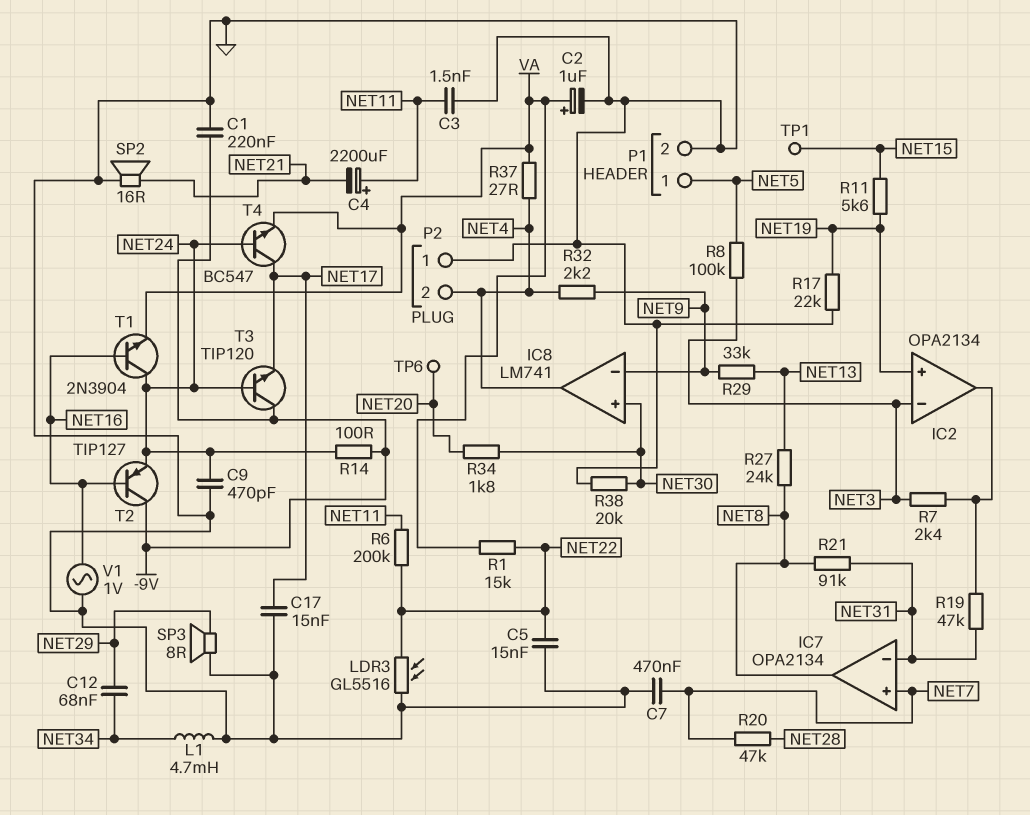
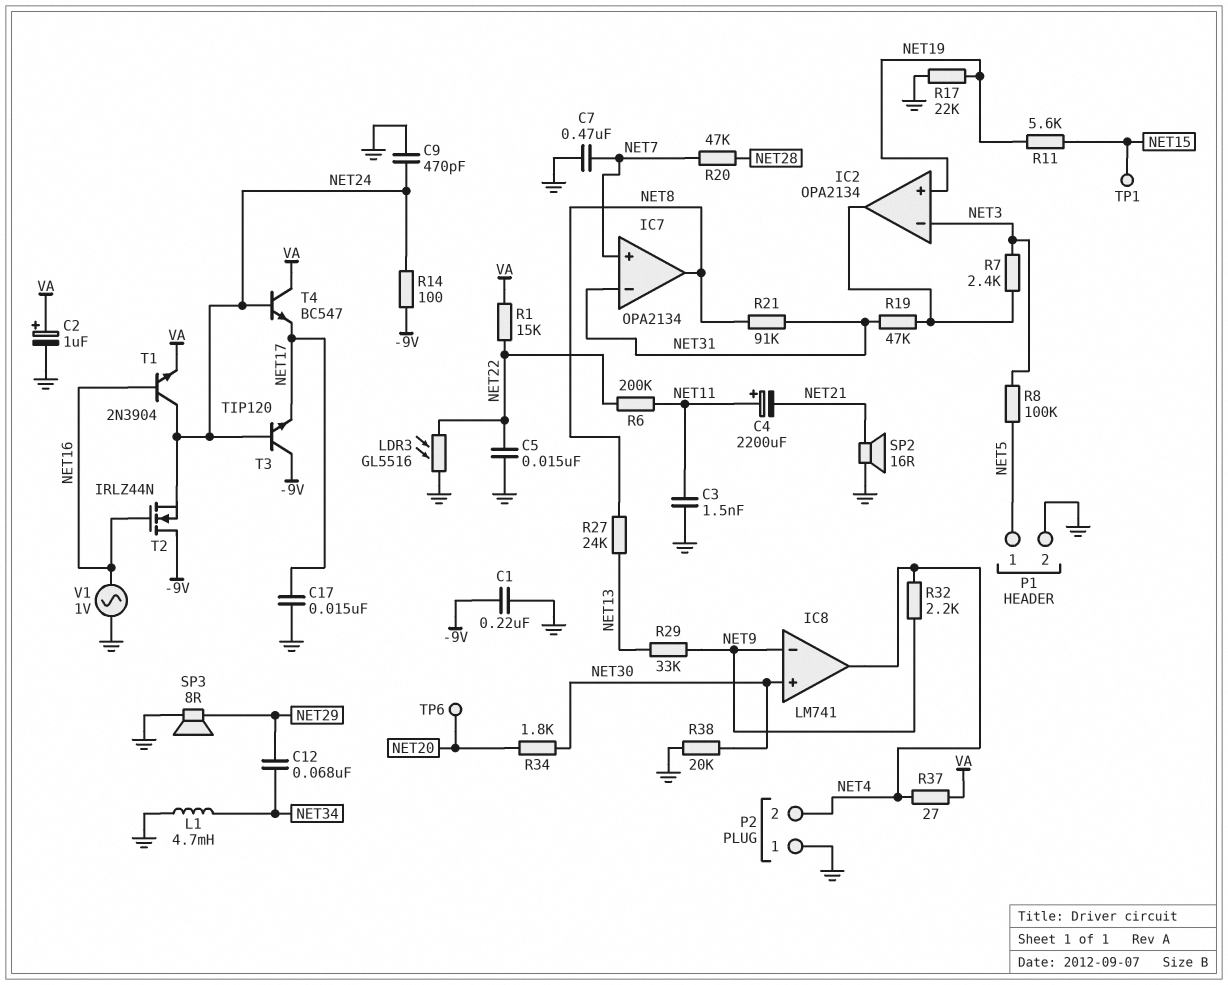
T2: PNP TIP127 (B NET16, C -9V, E NET24) -> NMOS IRLZ44N (G NET16, D -9V, S NET24)
T4: NPN BC547 (B NET24, C NET17, E VA) -> NPN BC547 (B NET24, C VA, E NET17)

